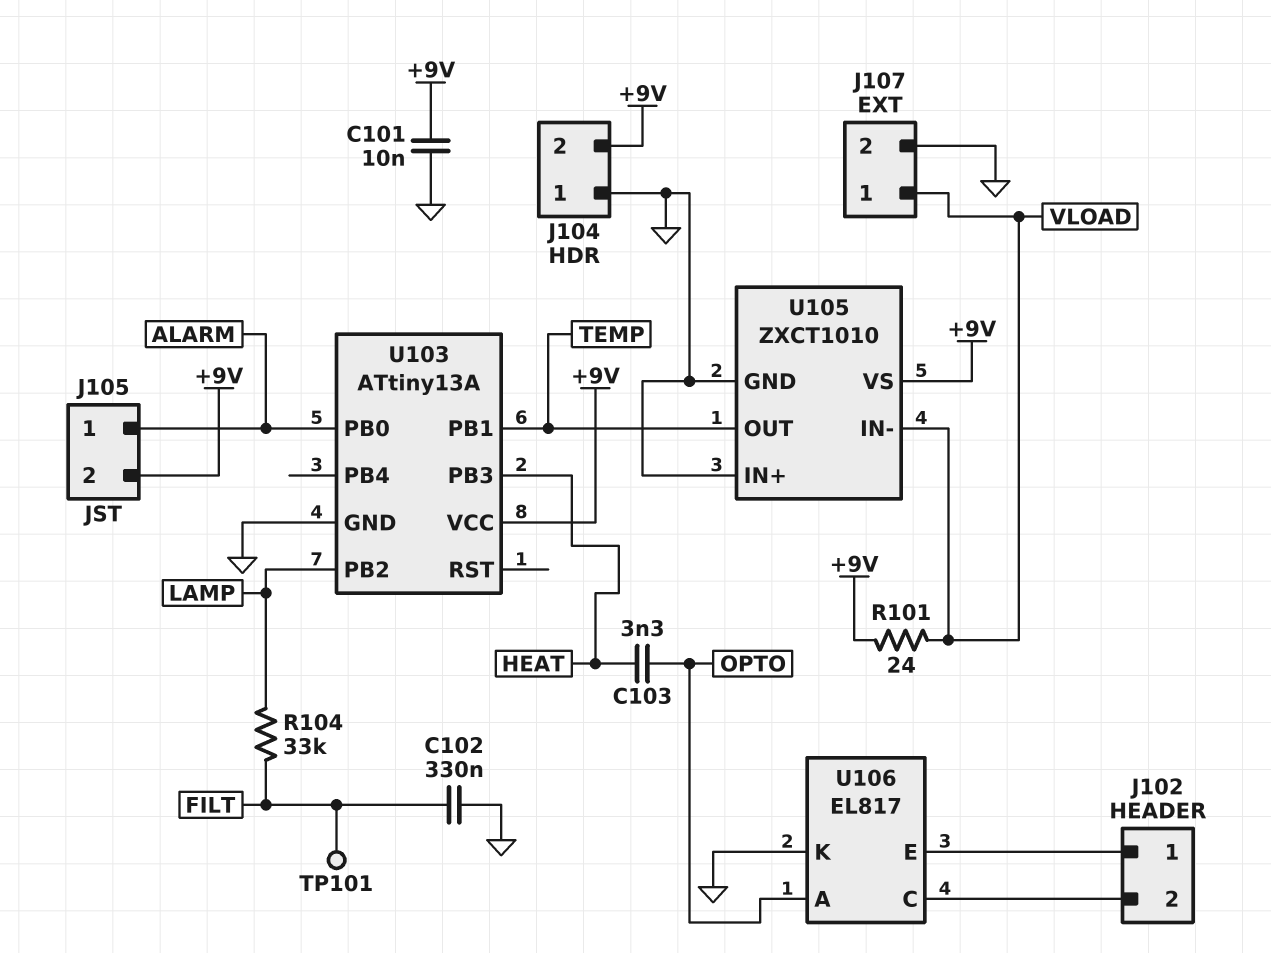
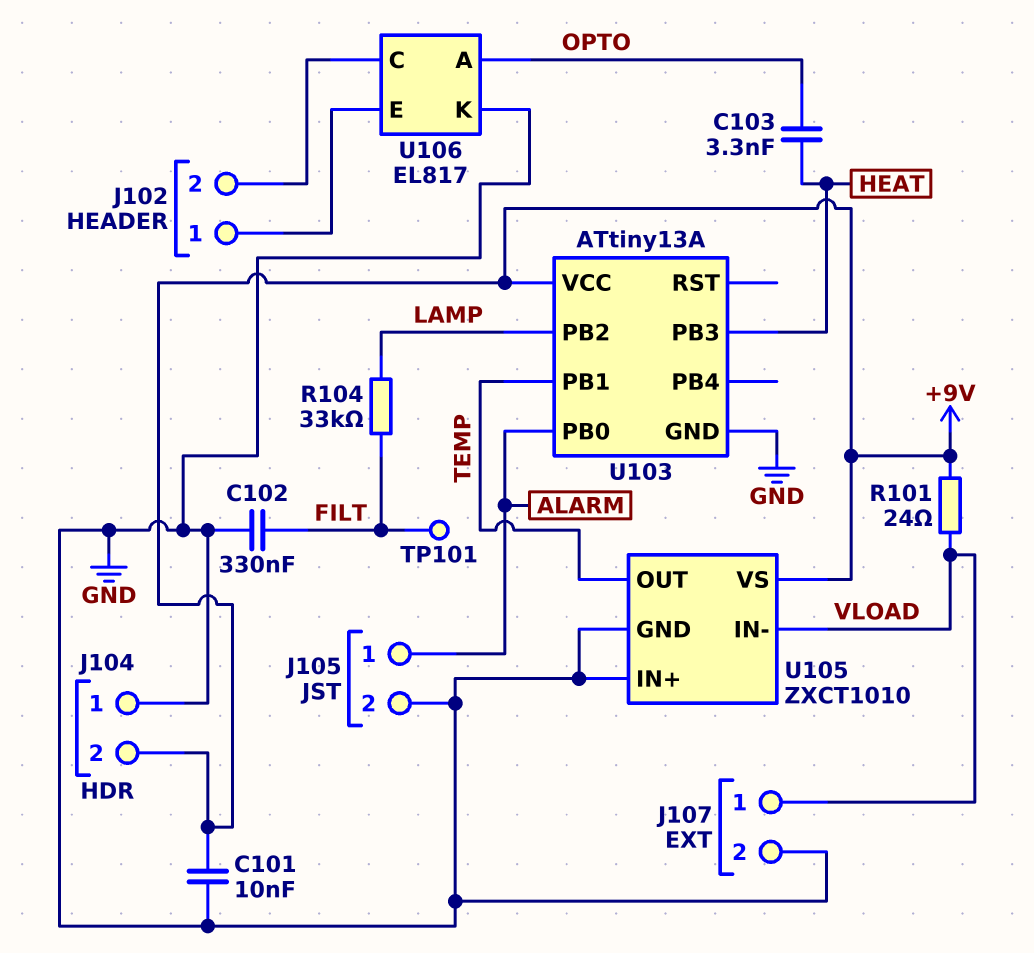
J105 pin 2: +9V -> GND

